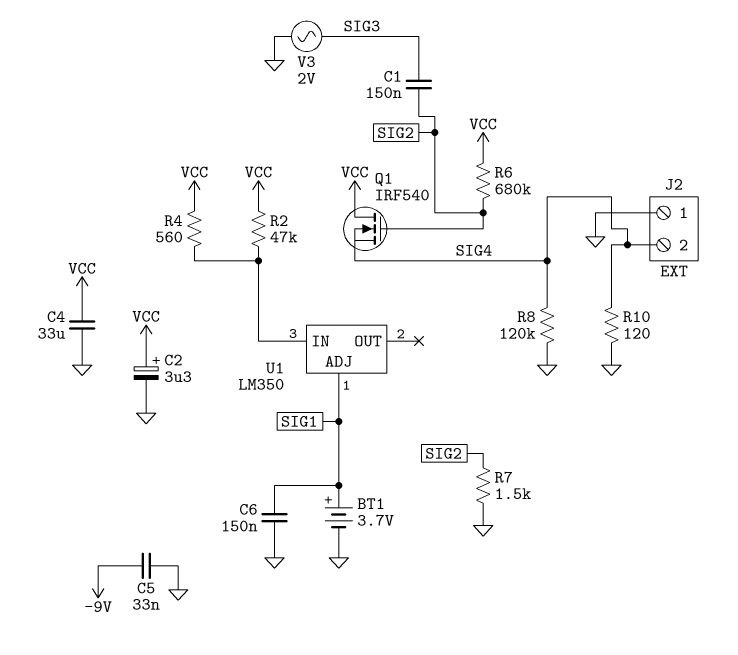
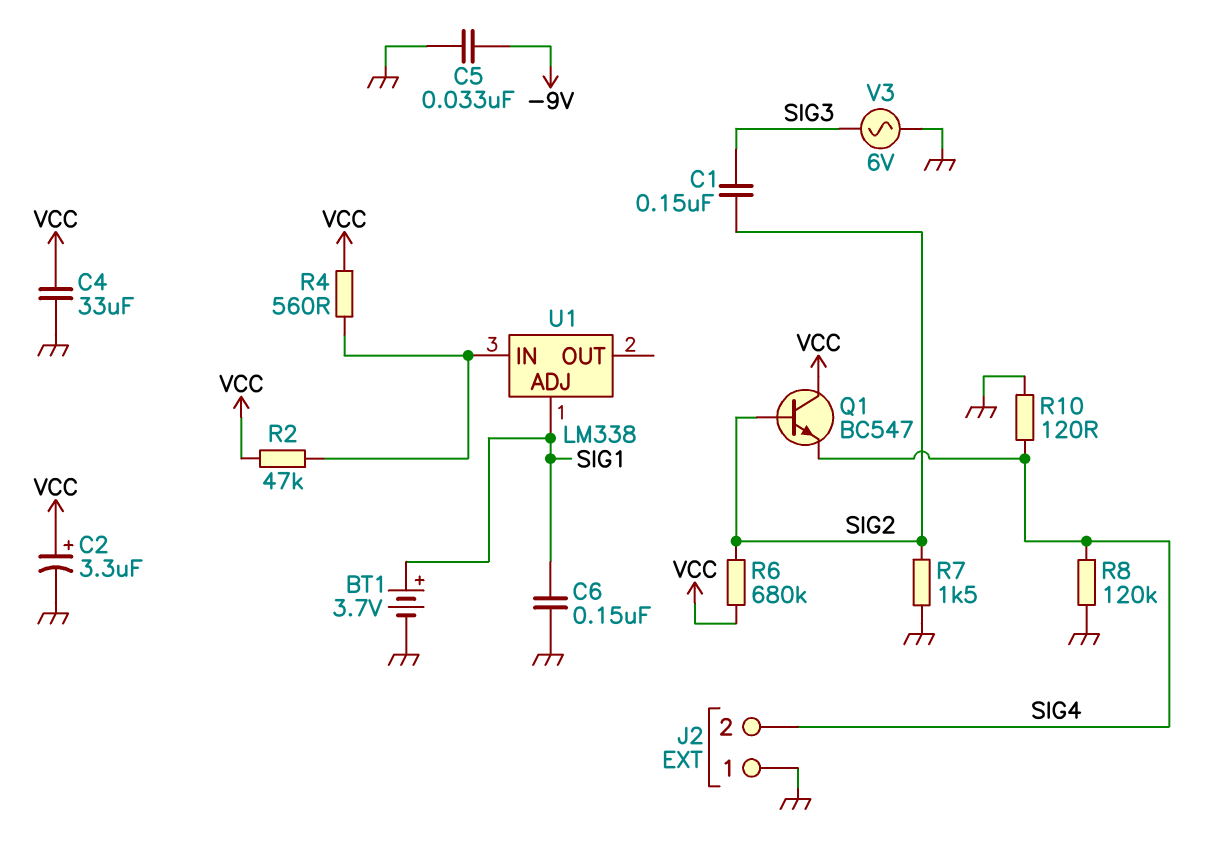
Q1: NMOS IRF540 (G SIG2, D VCC, S SIG4) -> NPN BC547 (B SIG2, C VCC, E SIG4)
U1: LM350 -> LM338
V3: AC 2V (GND, SIG3) -> AC 6V (GND, SIG3)

